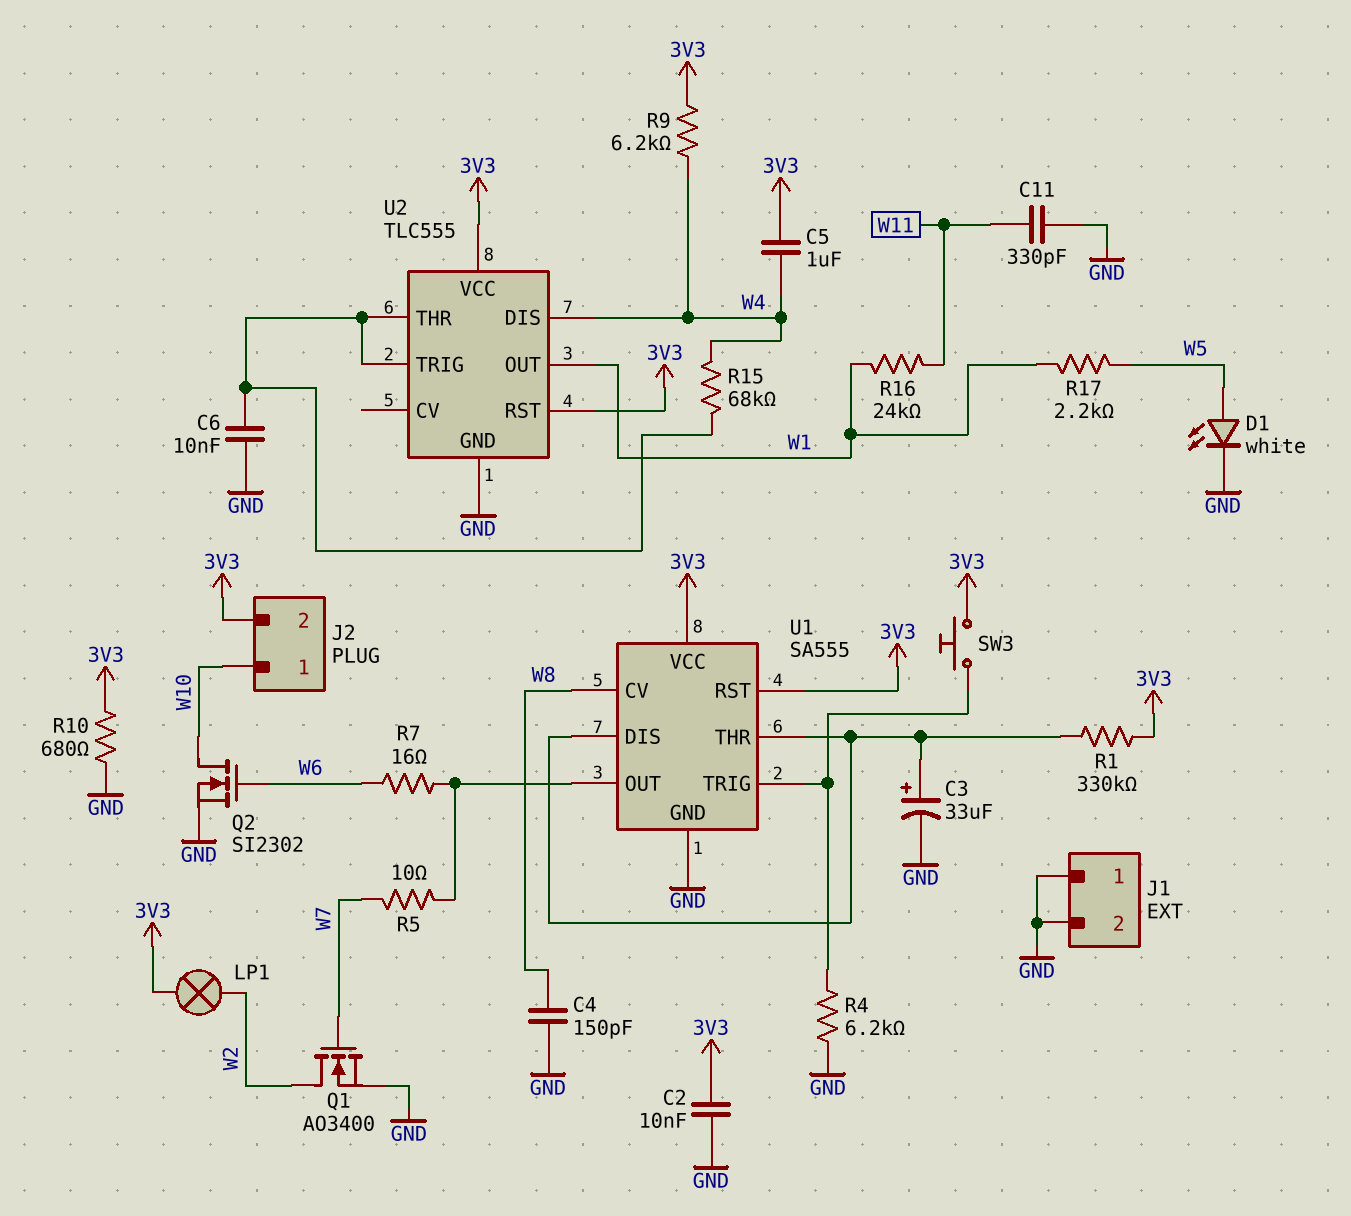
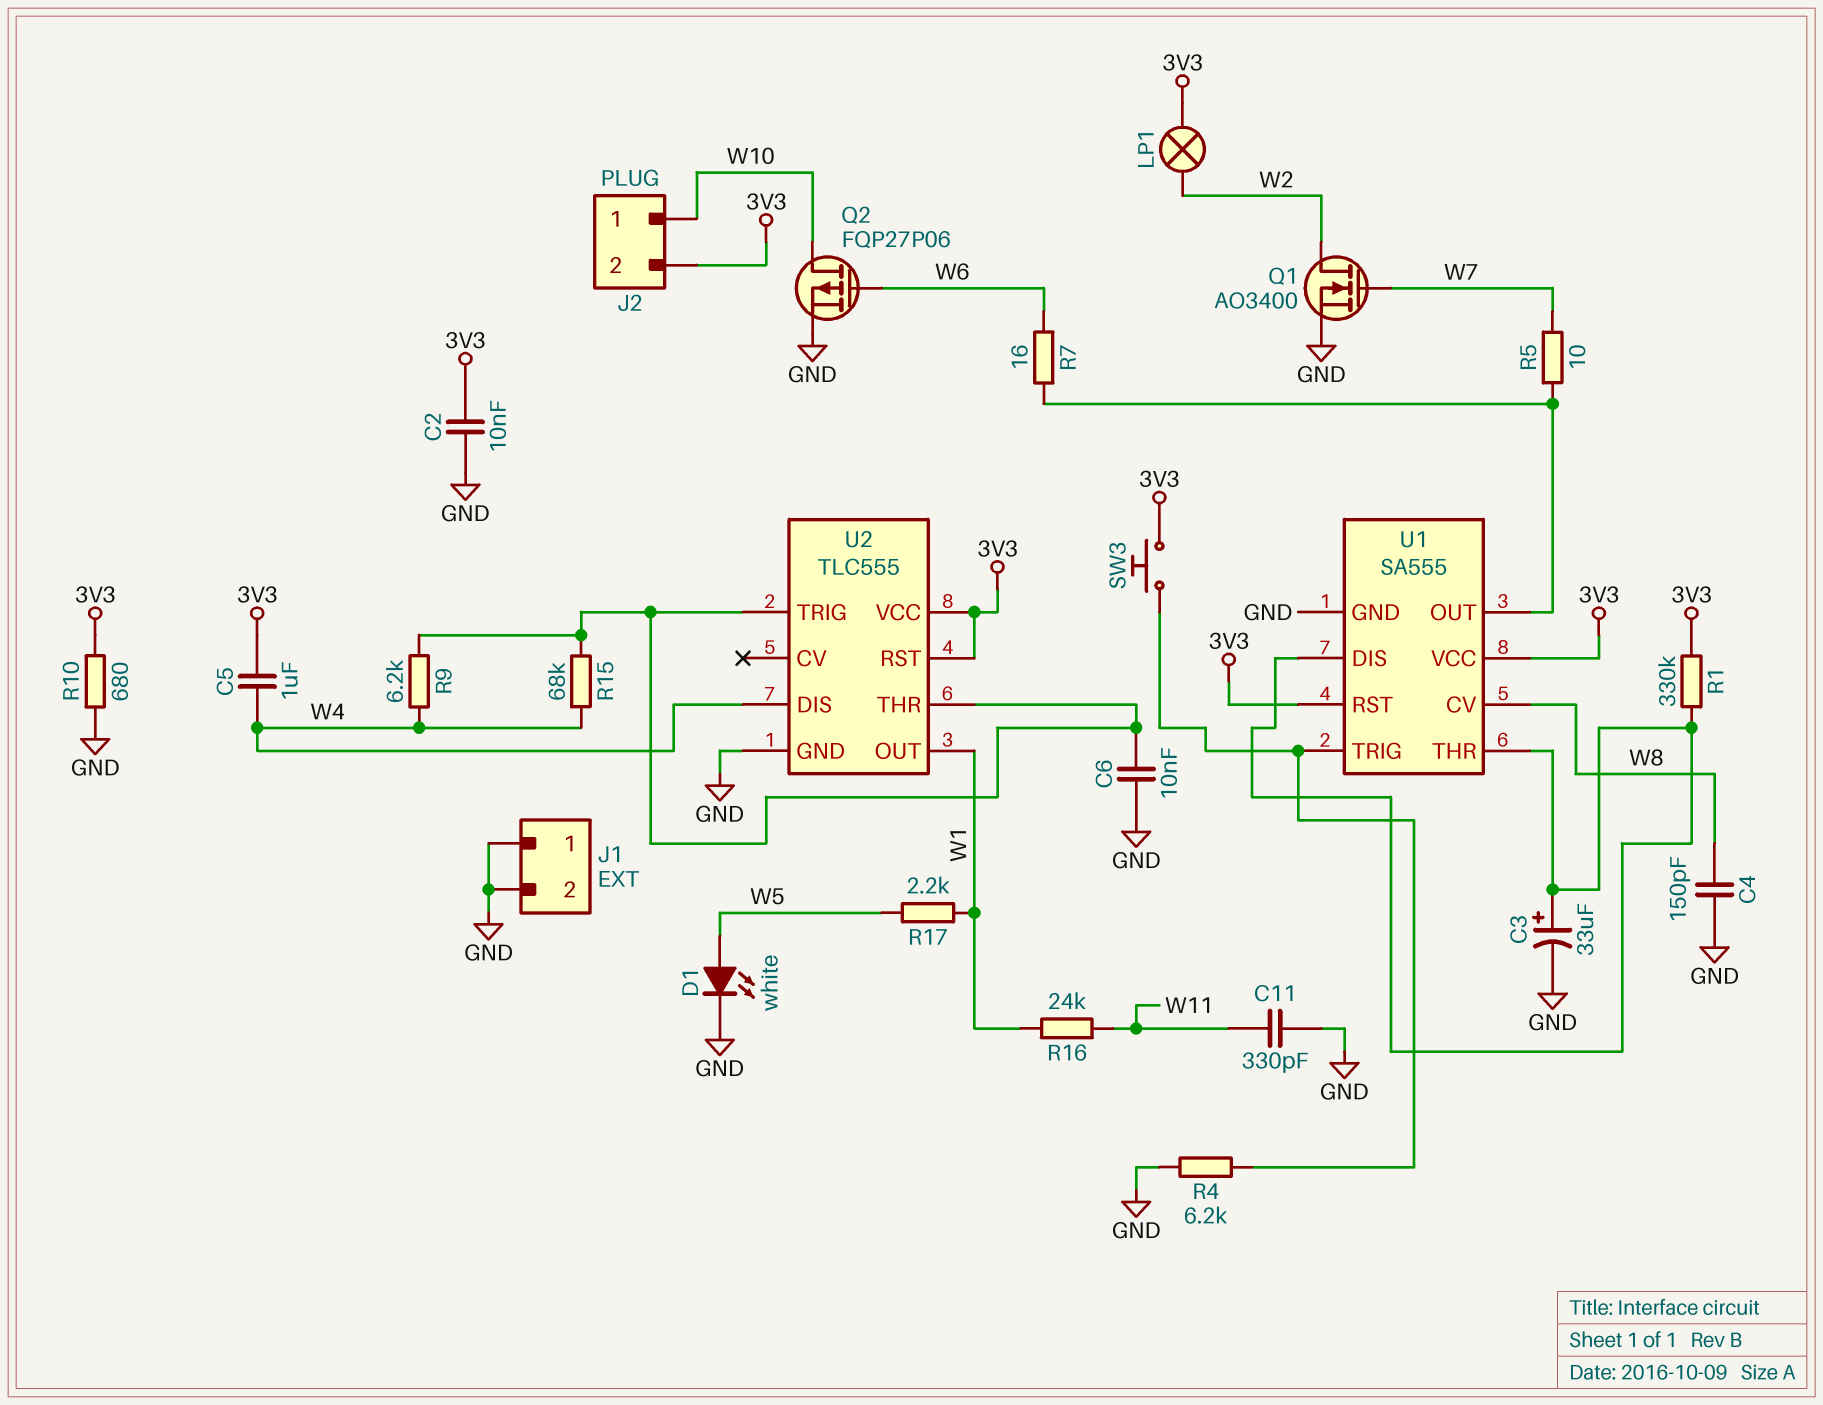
Q2: NMOS SI2302 (G W6, D W10, S GND) -> PMOS FQP27P06 (G W6, D W10, S GND)
R9: 6.2k (3V3, W4) -> 6.2k (U2/THR, W4)

